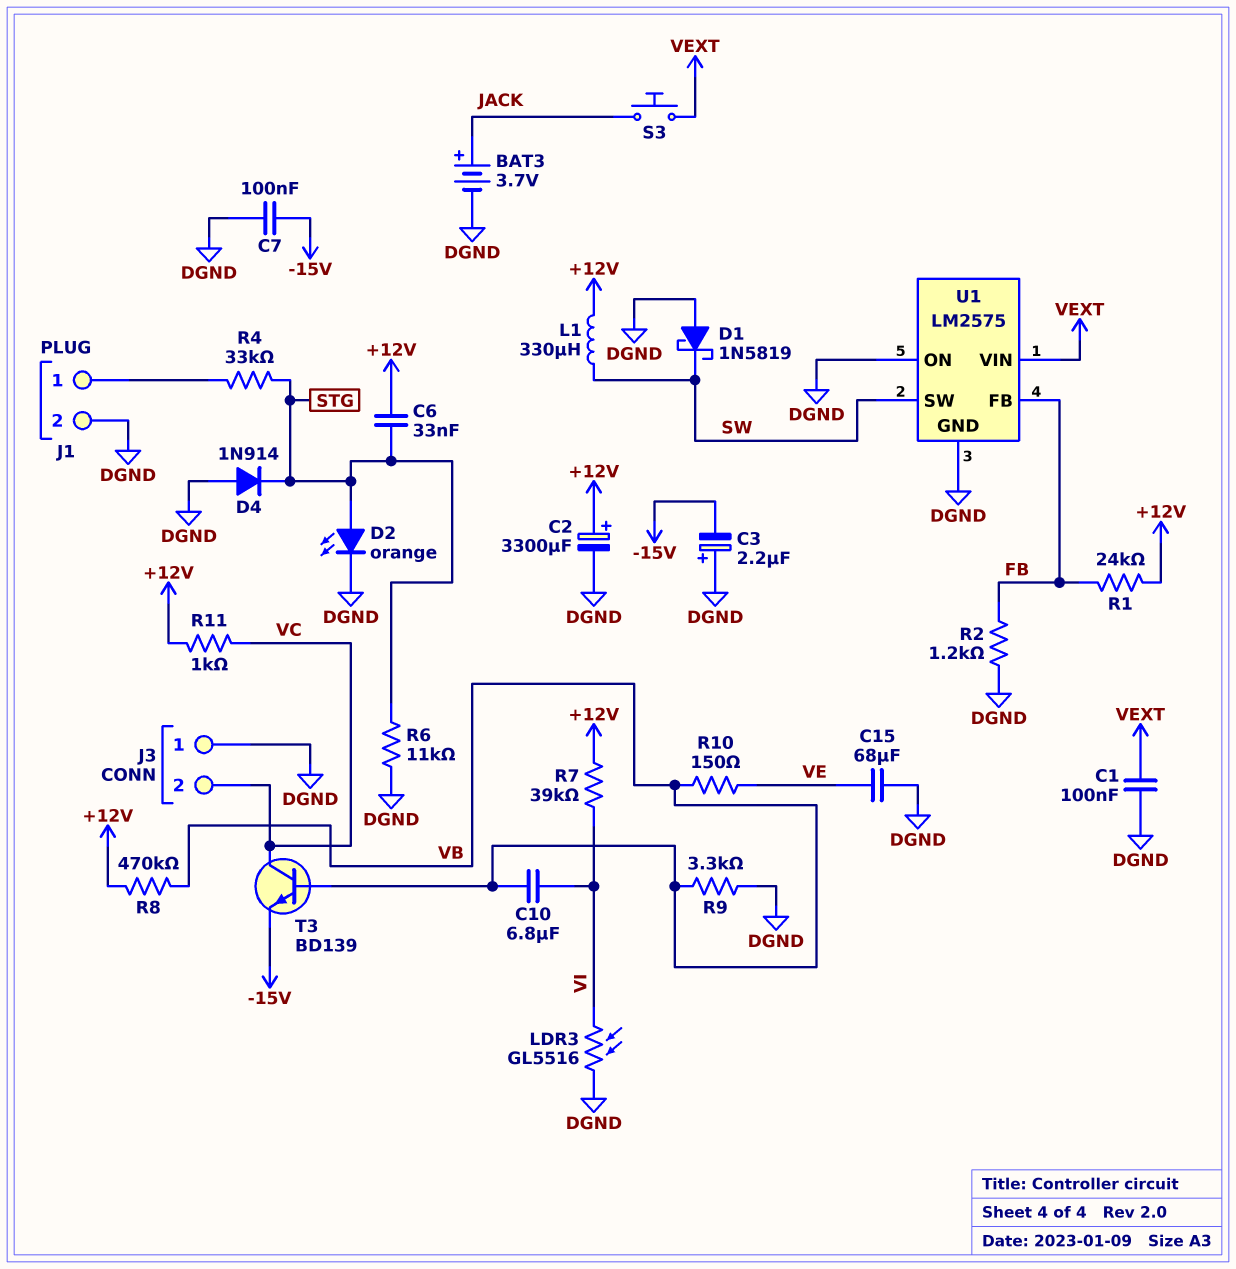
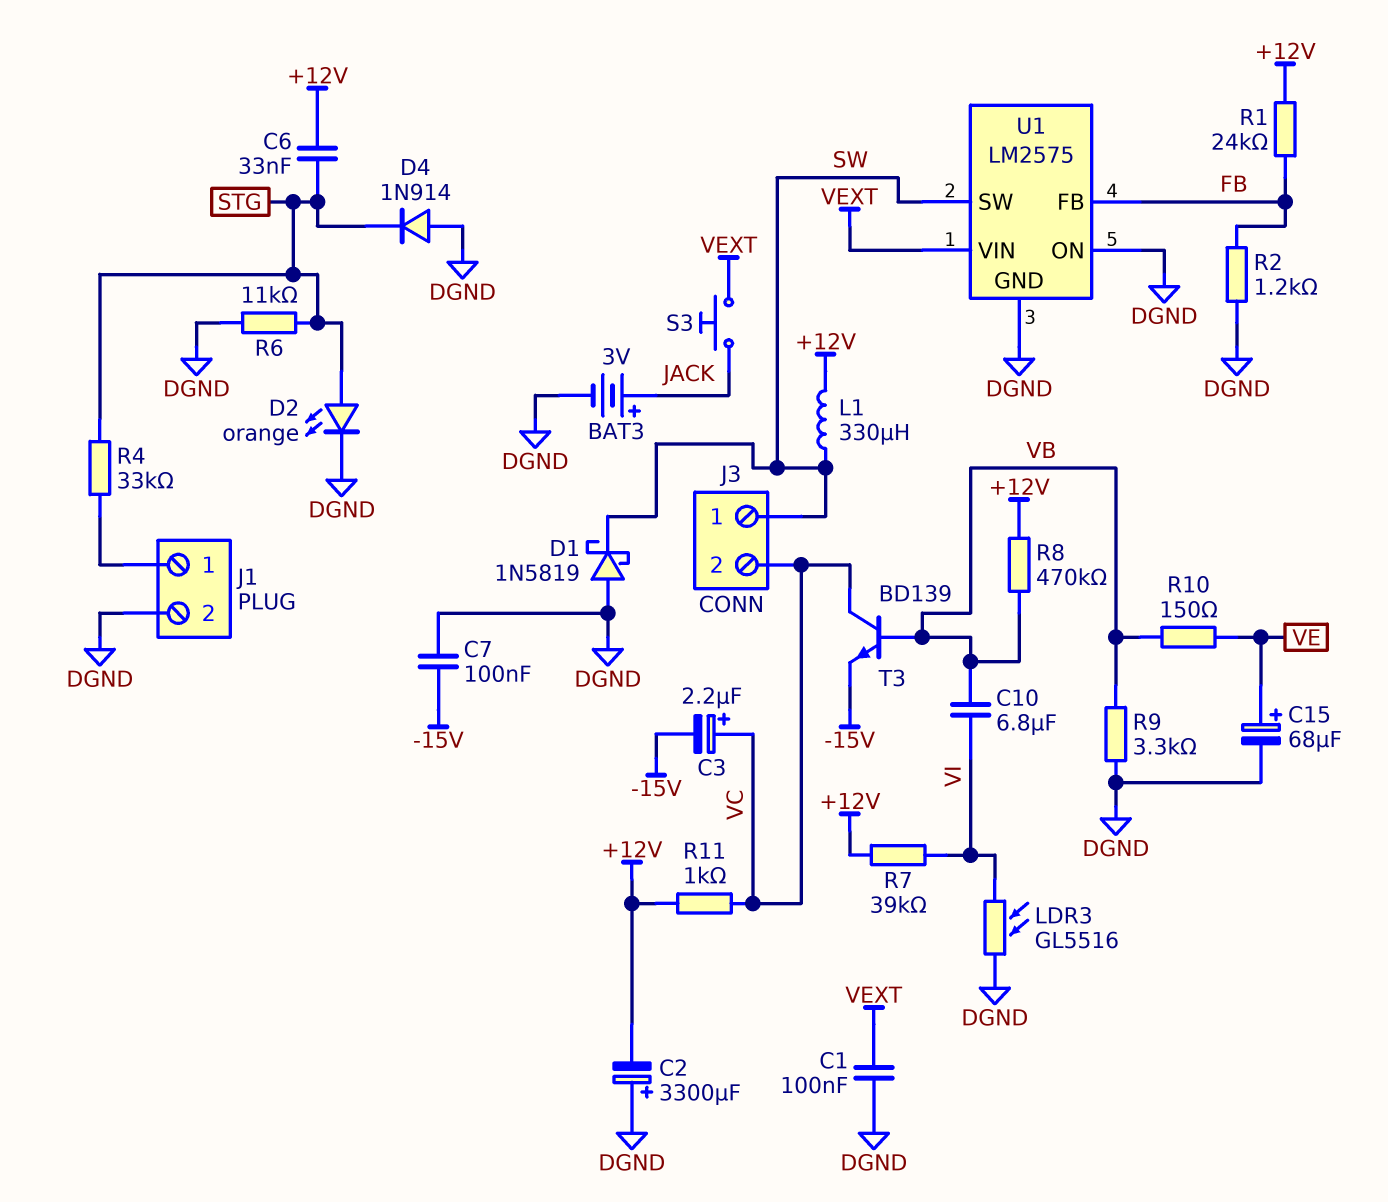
BAT3: 3.7V (plus JACK, minus DGND) -> 3V (plus JACK, minus DGND)
C2: 3300uF (plus +12V, minus DGND) -> 3300uF (plus DGND, minus +12V)
C3: 2.2uF (plus DGND, minus -15V) -> 2.2uF (plus VC, minus -15V)
C15: 68uF (DGND, VE) -> 68uF (plus VE, minus DGND)
J3 pin 1: DGND -> SW

